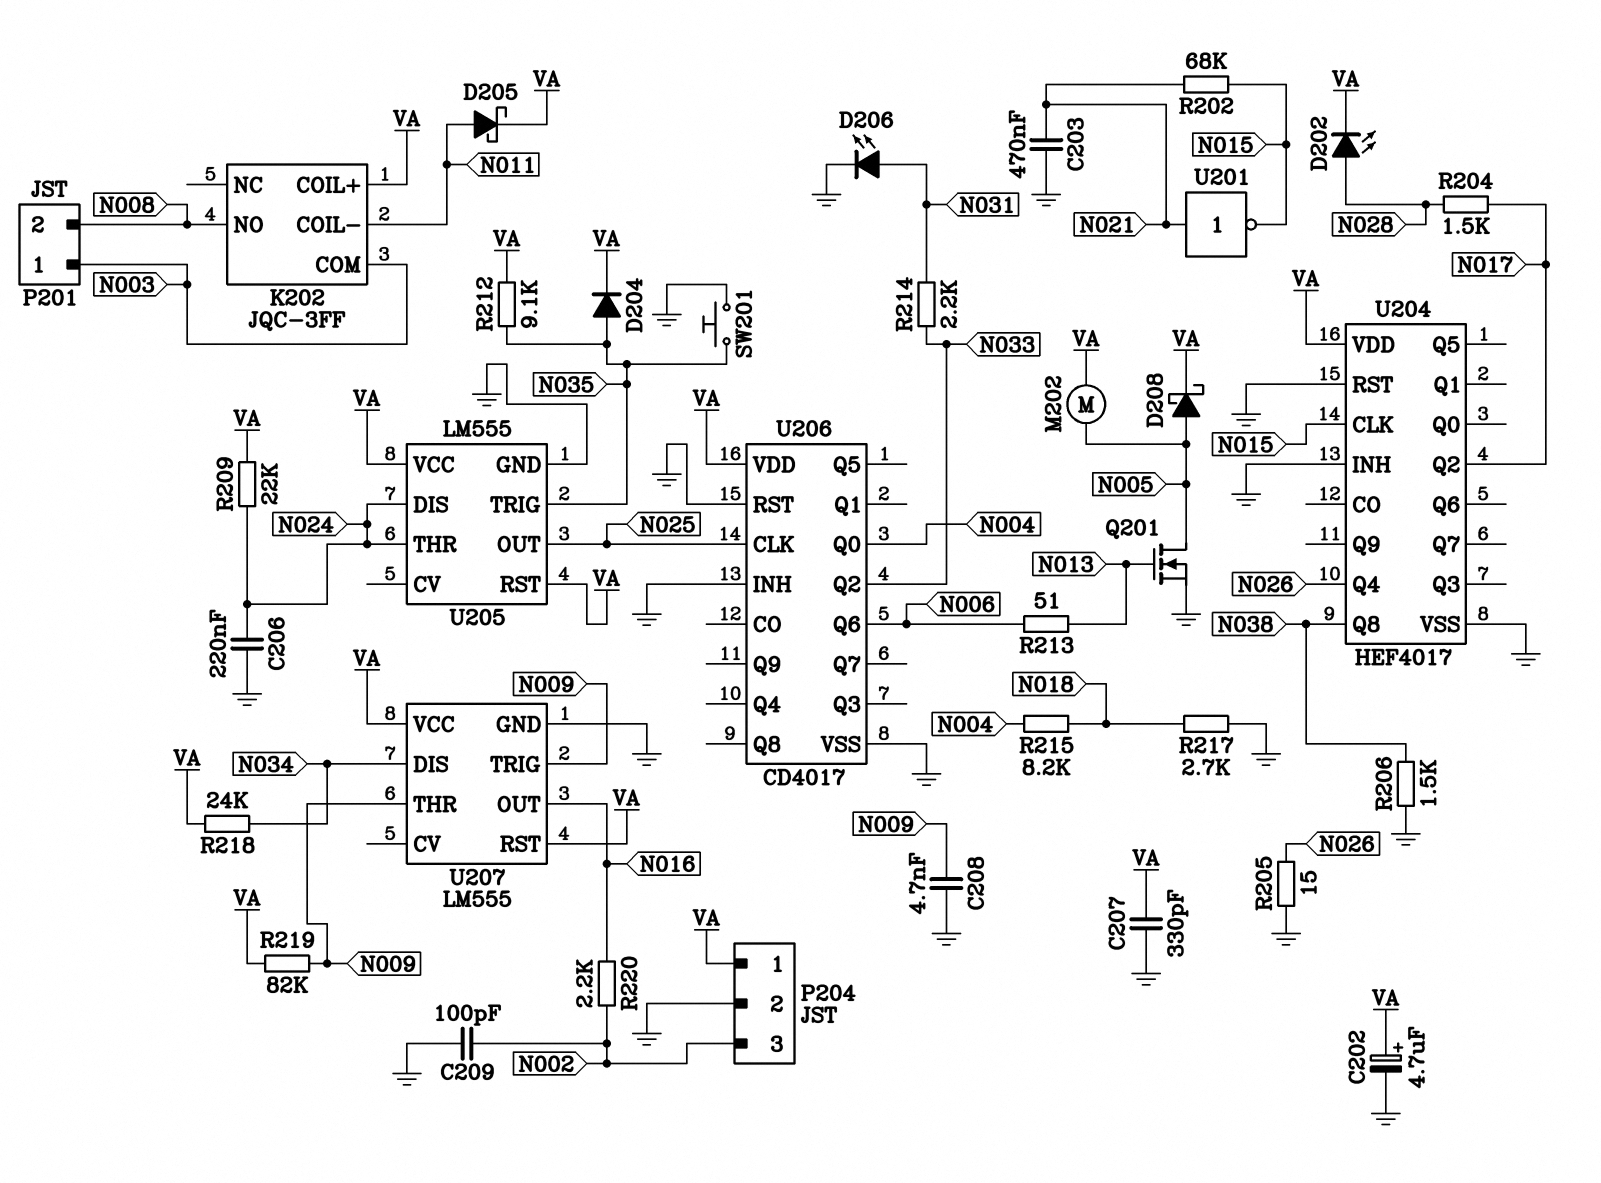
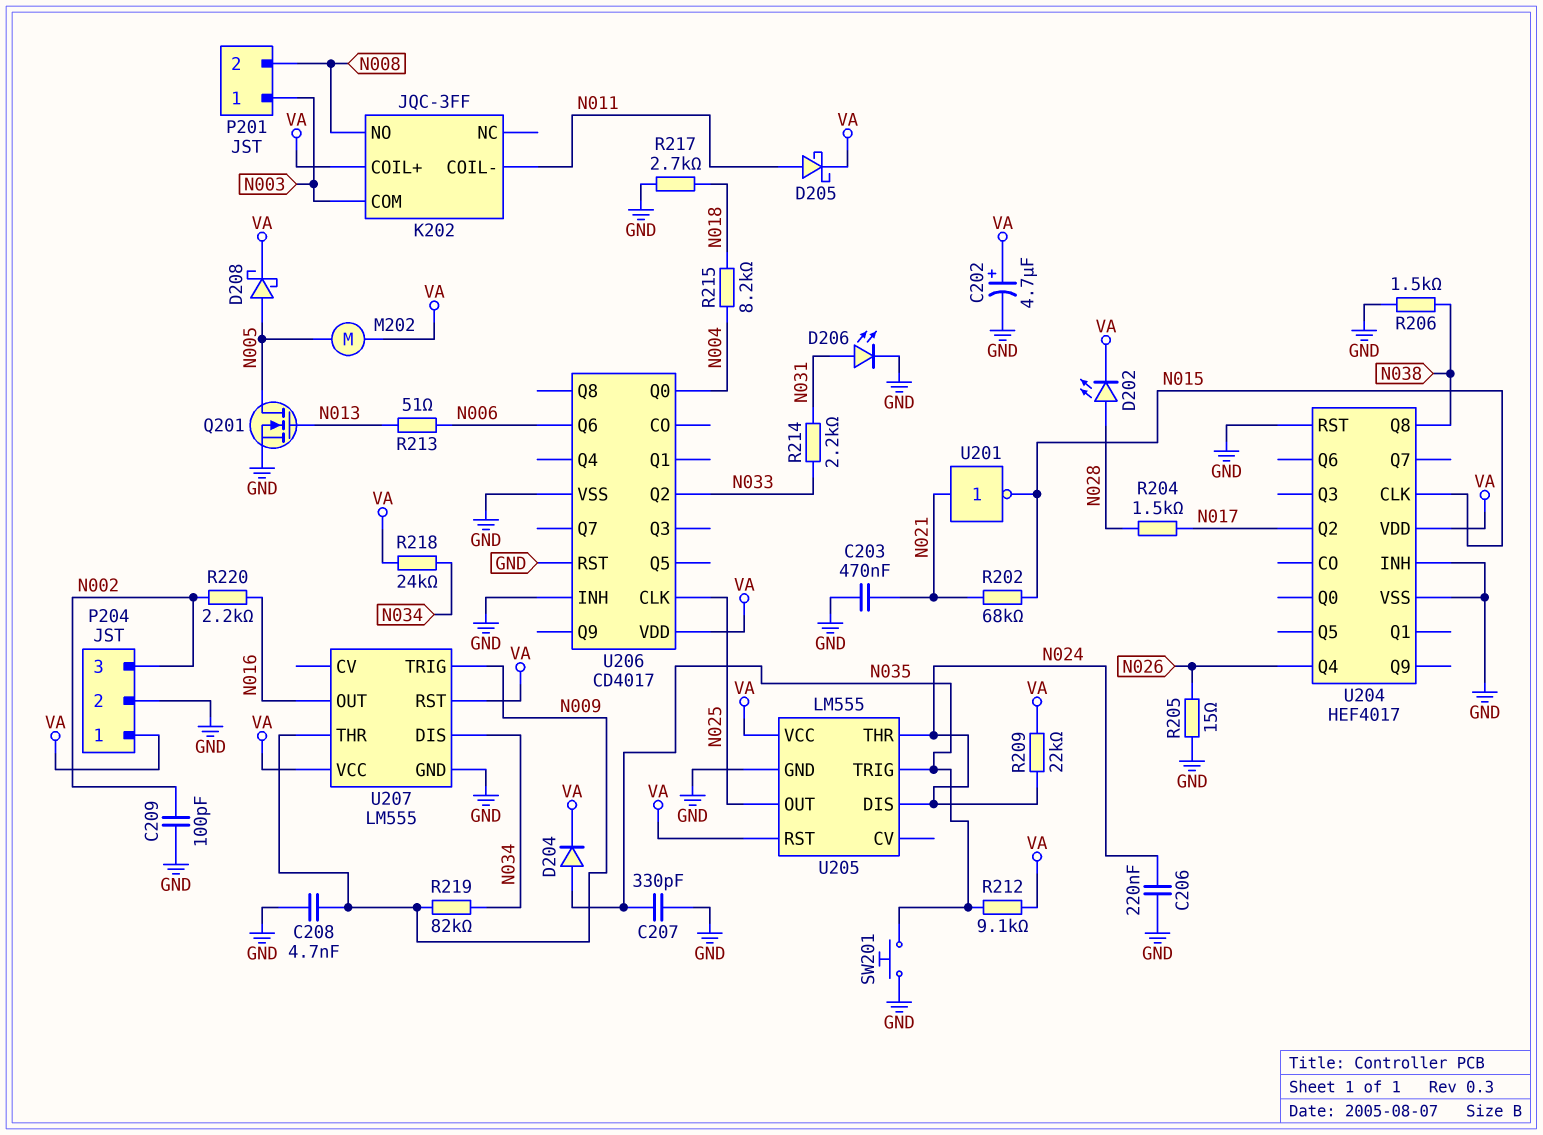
C207: 330pF (GND, VA) -> 330pF (GND, N035)
R219: 82k (N009, VA) -> 82k (N009, N034)

